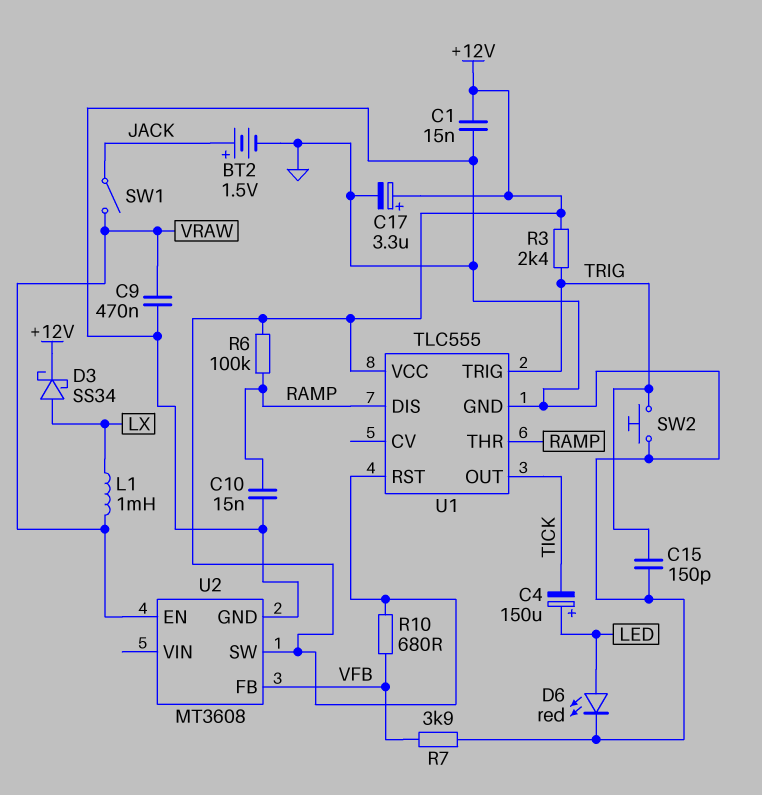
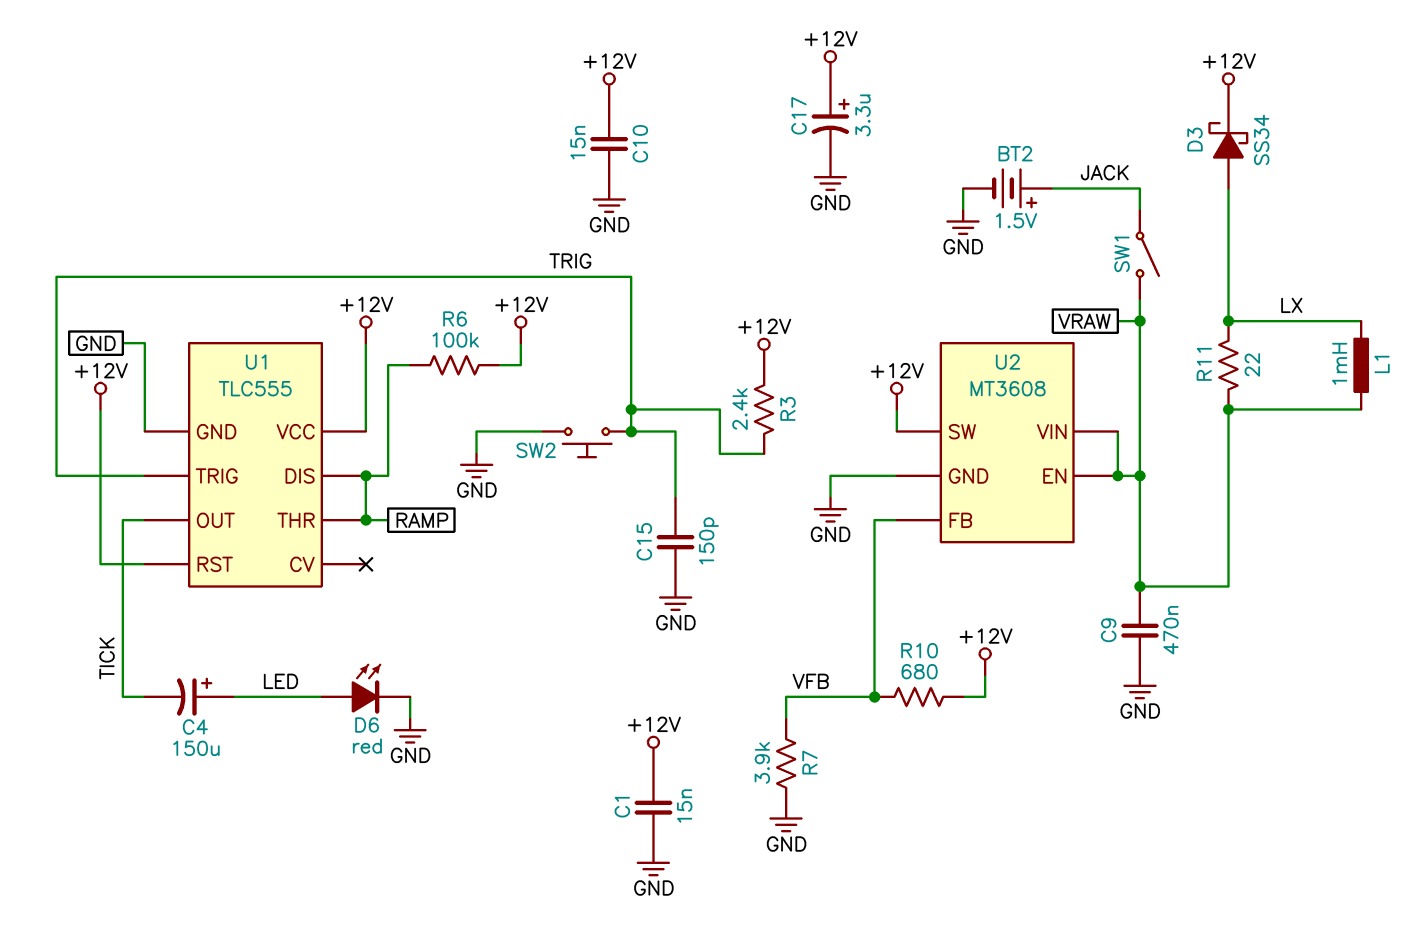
C10: 15nF (GND, RAMP) -> 15nF (+12V, GND)
R11: none -> 22 (LX, VRAW)
U2 pin VIN: none -> VRAW

